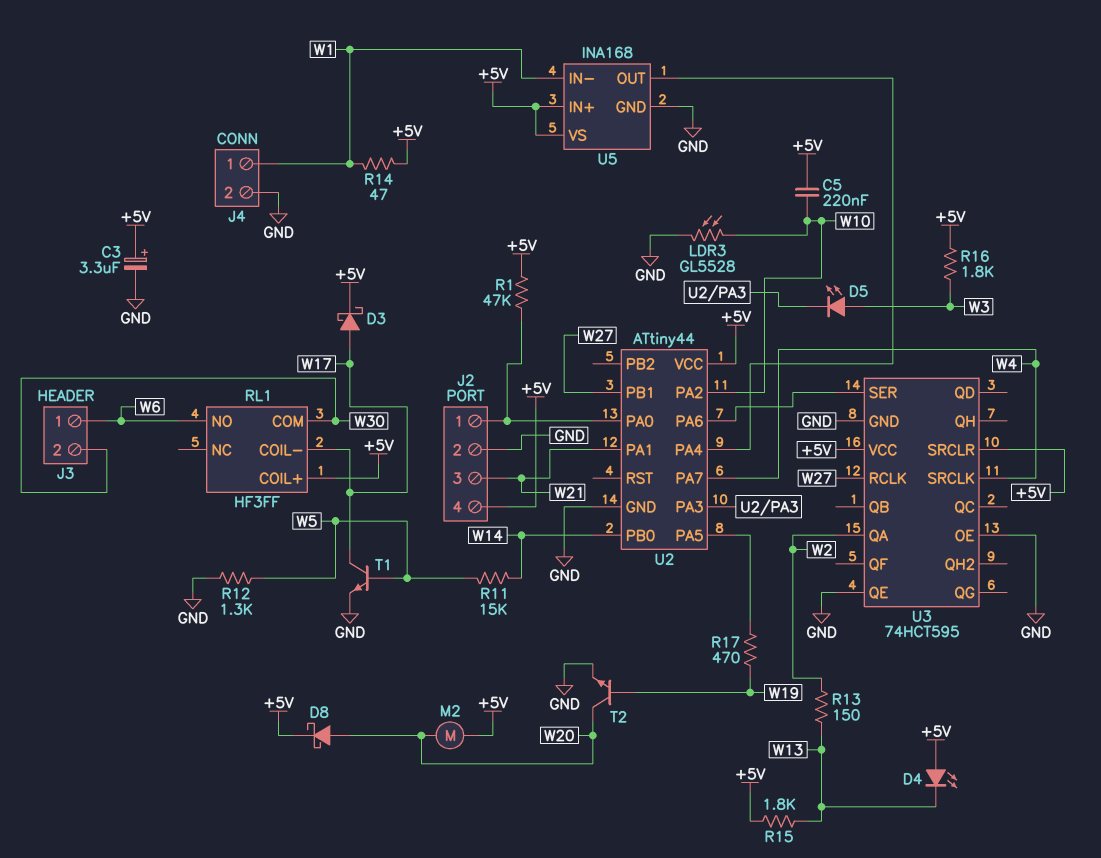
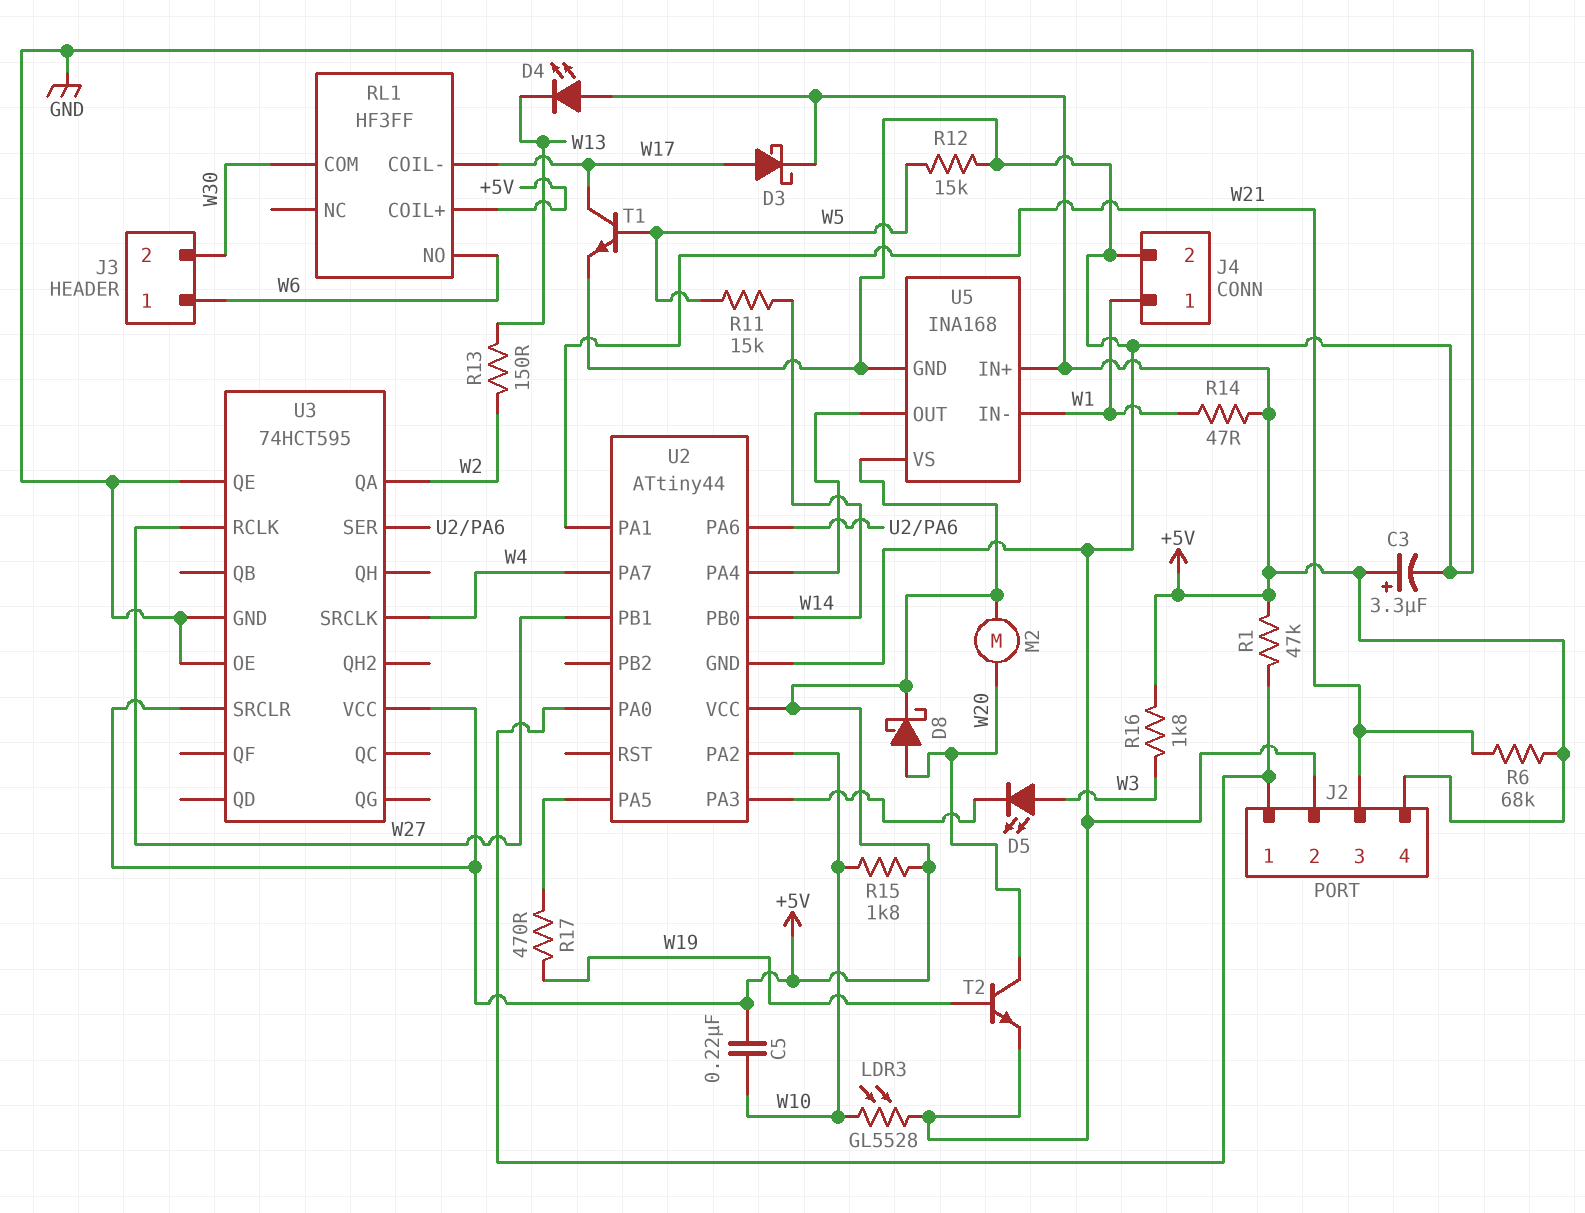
R6: none -> 68k (+5V, W21)
R12: 1.3k (GND, W5) -> 15k (GND, W5)
R15: 1.8k (+5V, W13) -> 1.8k (+5V, W10)

